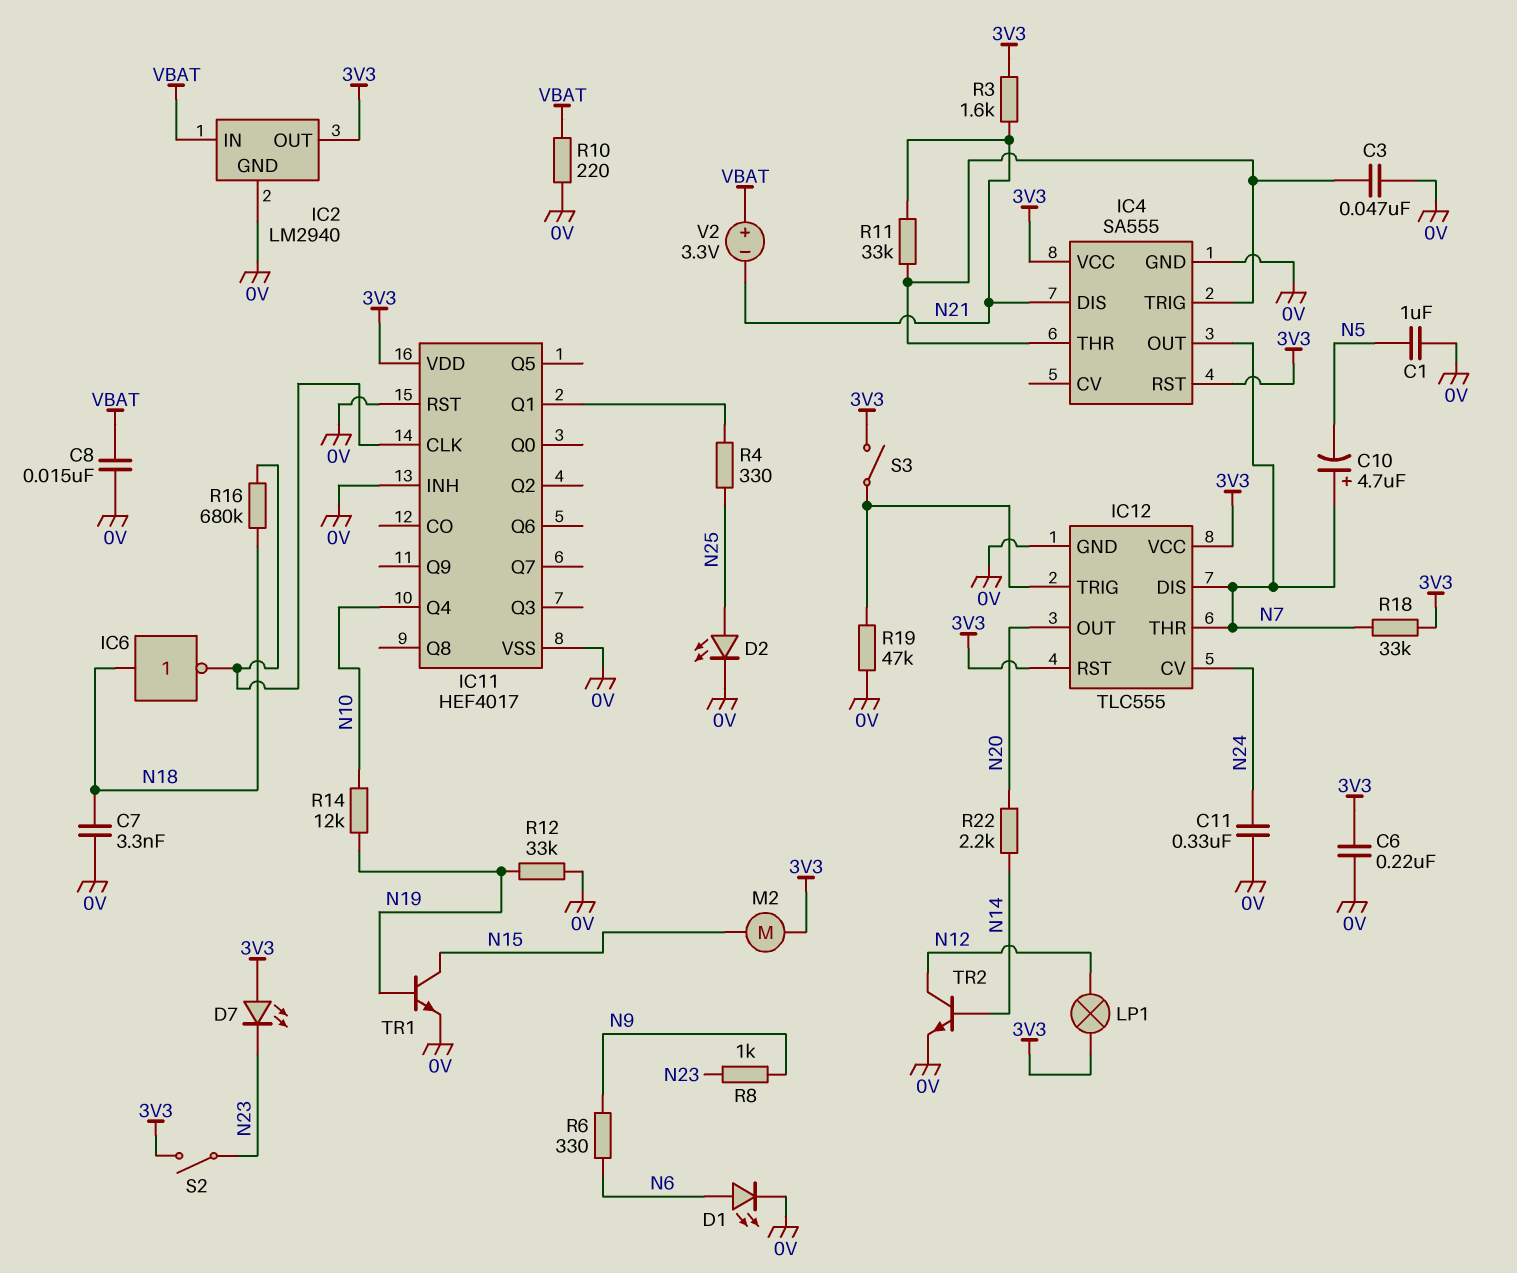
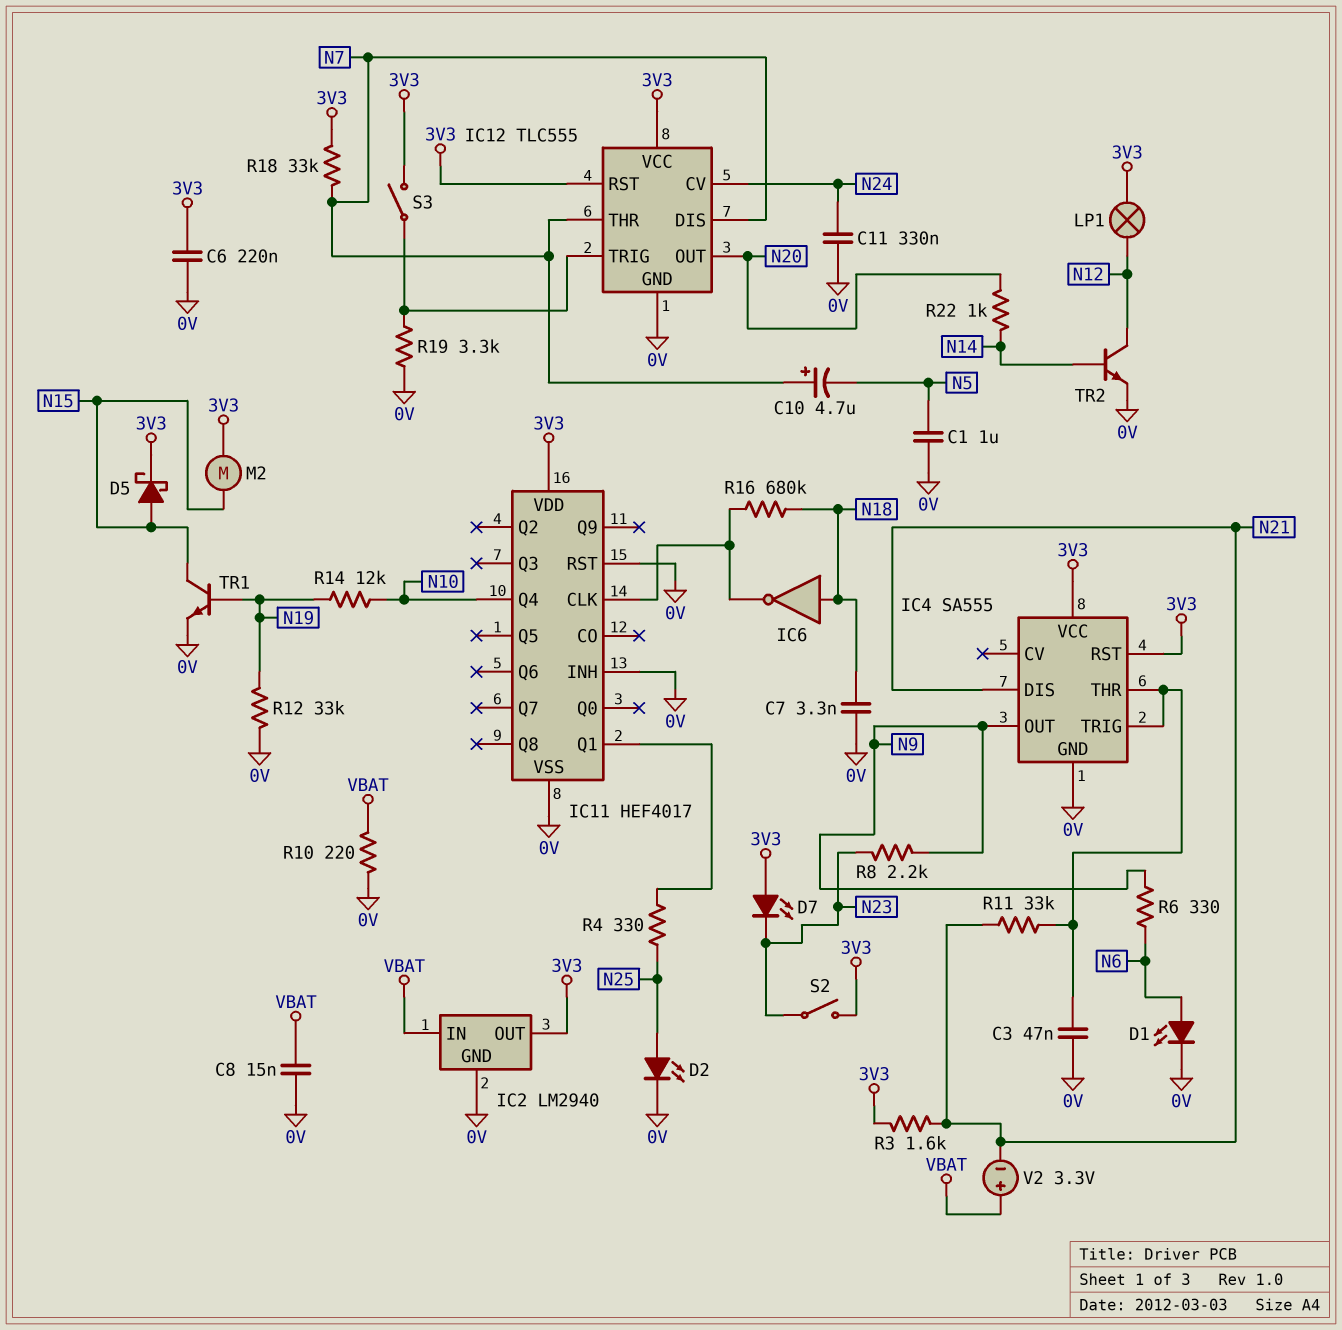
D5: none -> schottky (A N15, K 3V3)
IC4 pin OUT: N7 -> N9
R8: 1k (N9, N23) -> 2.2k (N9, N23)
R19: 47k (0V, IC12/TRIG) -> 3.3k (0V, IC12/TRIG)
R22: 2.2k (N14, N20) -> 1k (N14, N20)

